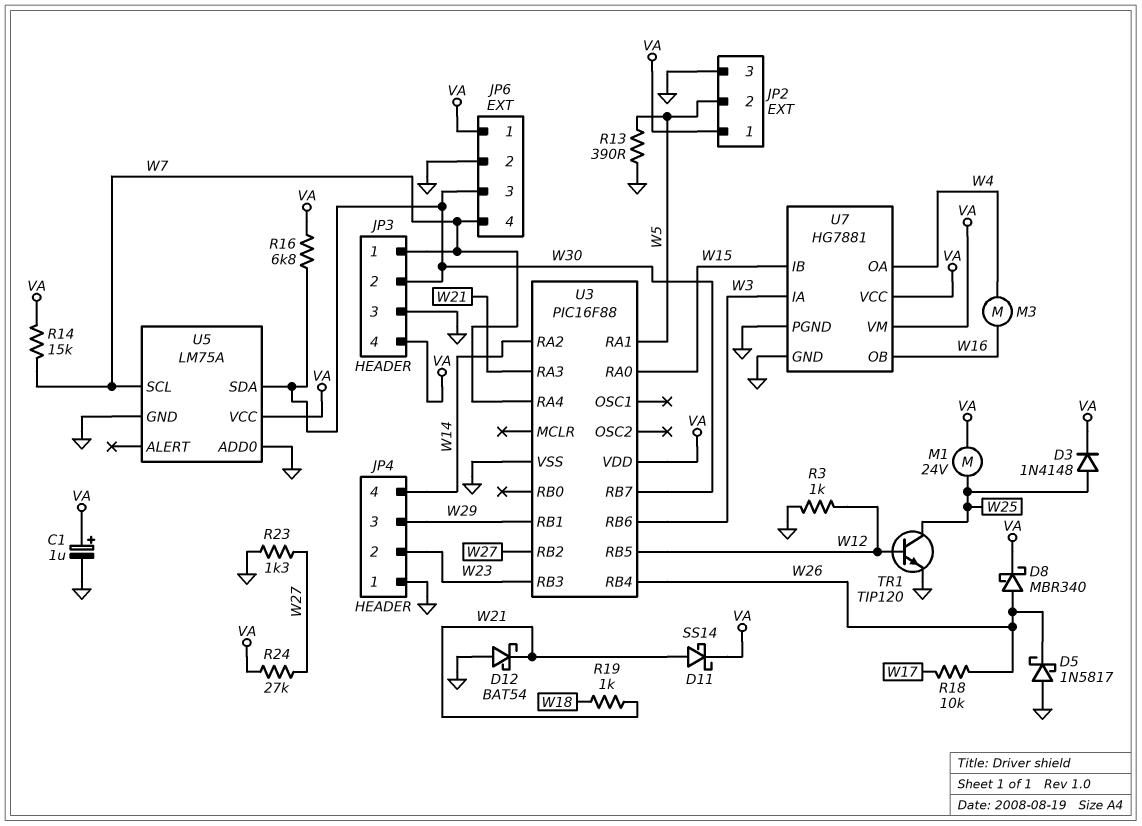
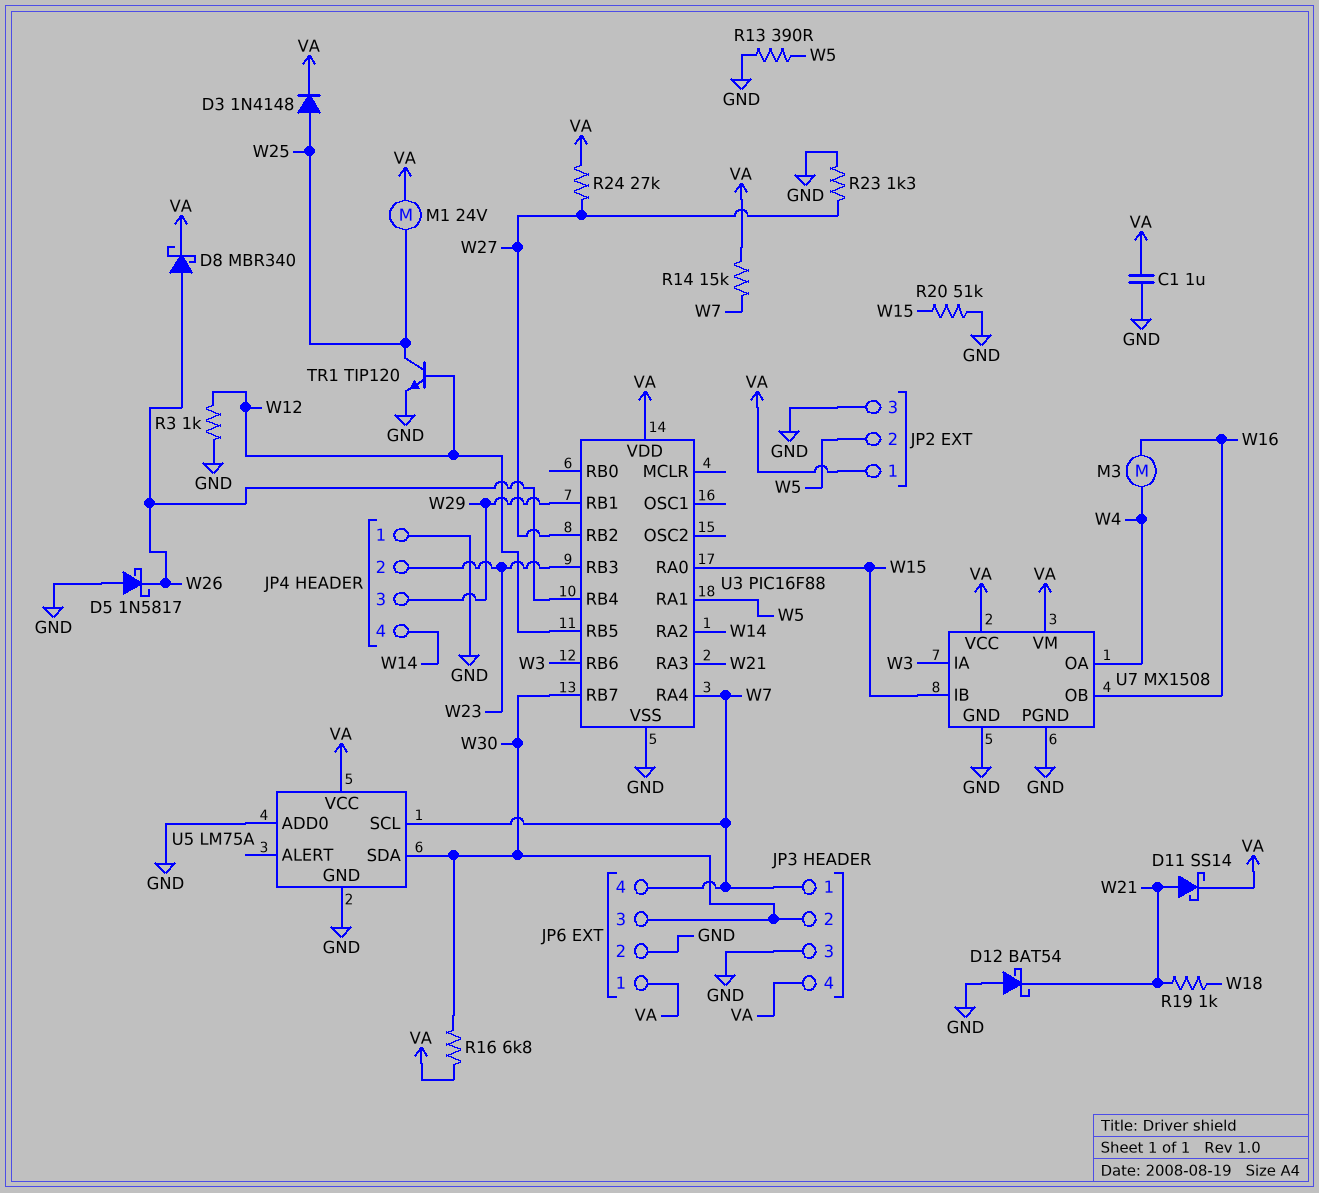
C1: 1uF (plus VA, minus GND) -> 1uF (GND, VA)
R18: 10k (W17, W26) -> none
R20: none -> 51k (GND, W15)
U7: HG7881 -> MX1508

